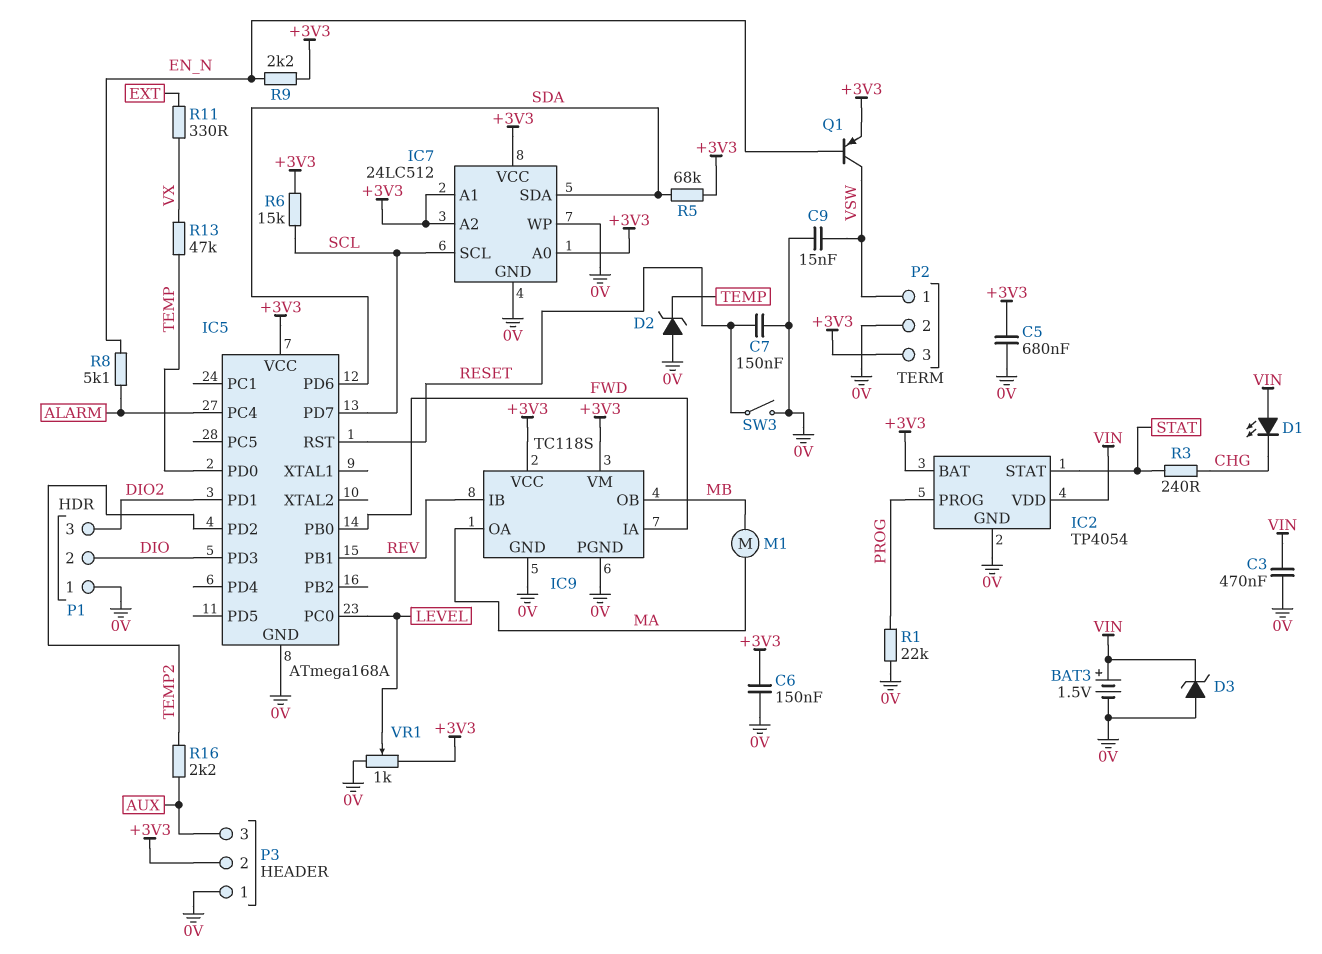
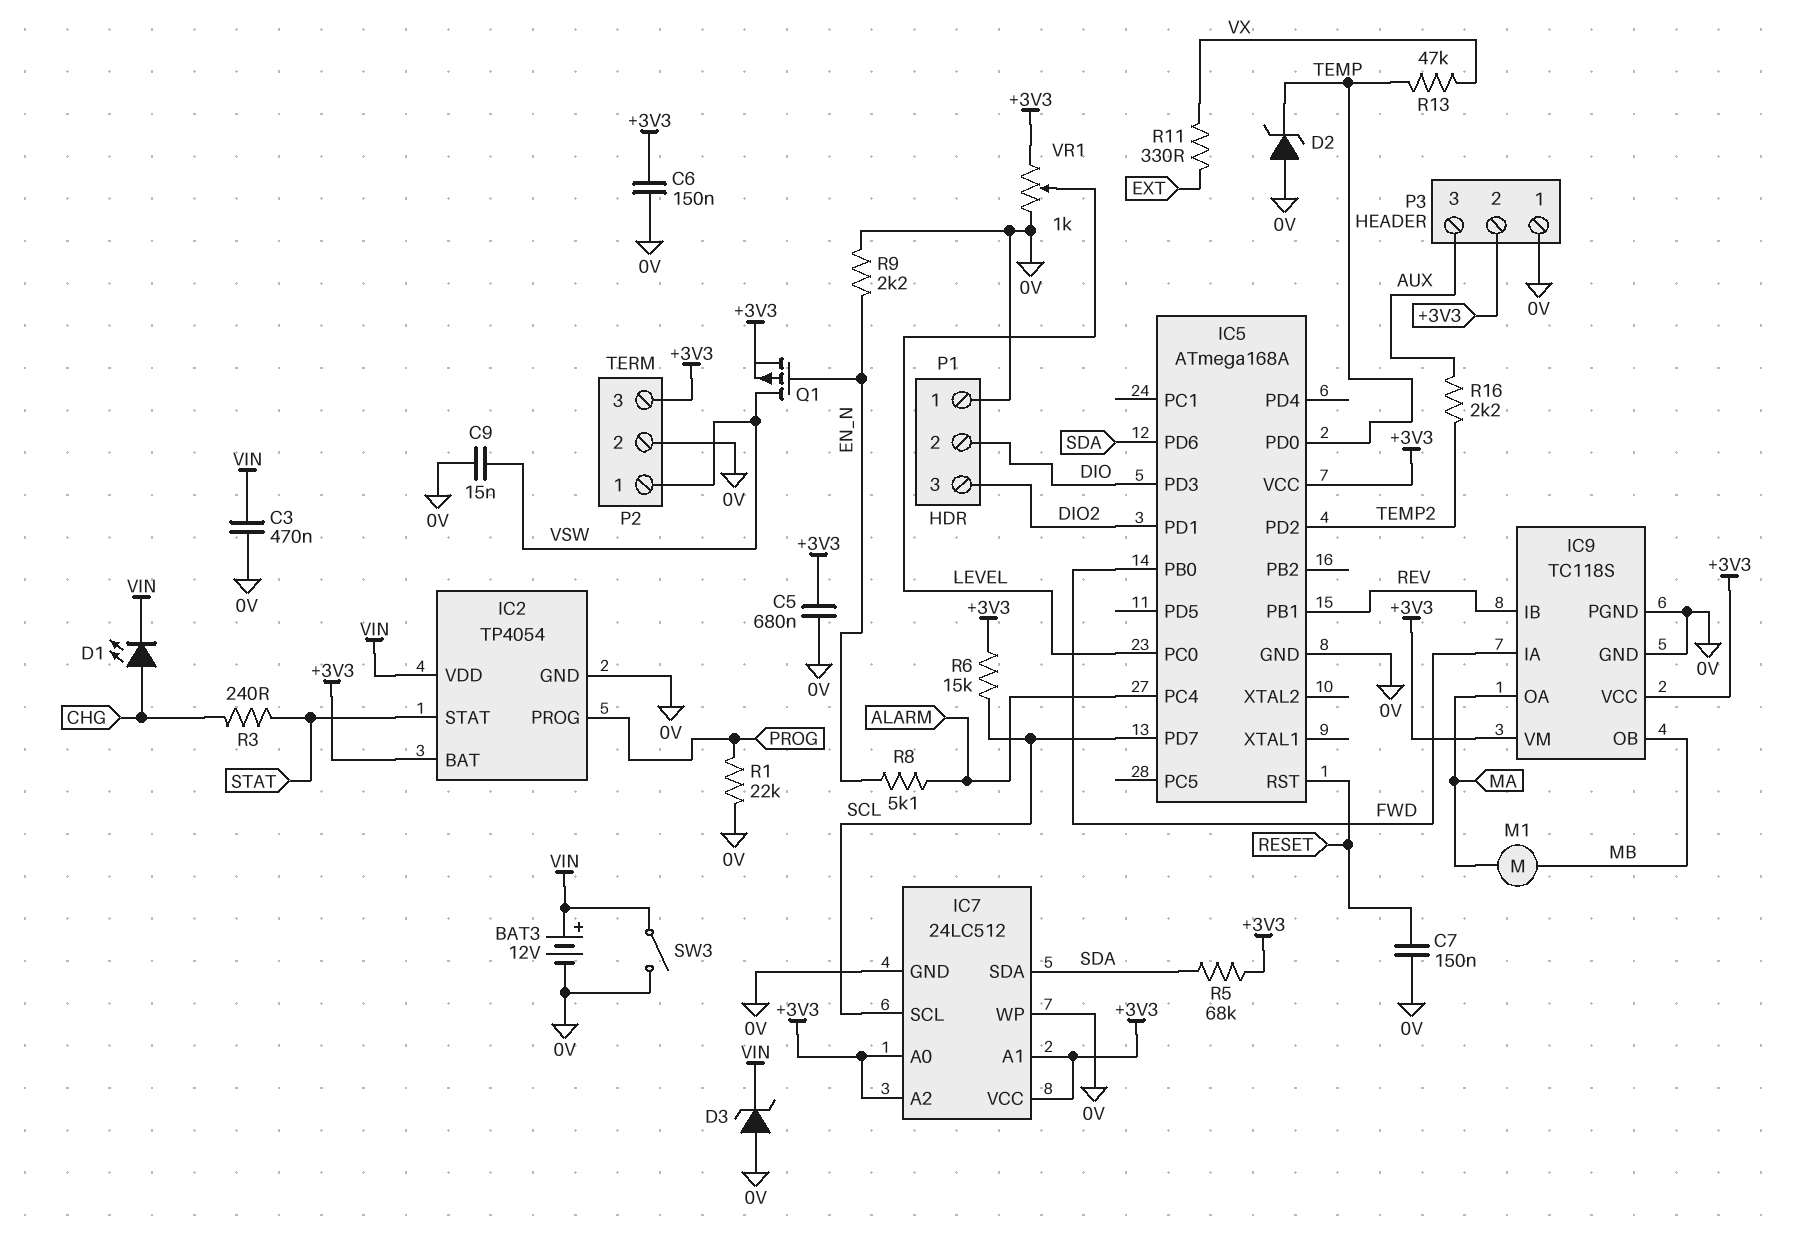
BAT3: 1.5V (plus VIN, minus 0V) -> 12V (plus VIN, minus 0V)
D1: LED (A VIN, K CHG) -> LED (A CHG, K VIN)
Q1: PNP (B EN_N, C VSW, E +3V3) -> PMOS (G EN_N, D VSW, S +3V3)
R9: 2.2k (+3V3, EN_N) -> 2.2k (0V, EN_N)
SW3: switch (0V, RESET) -> switch (0V, VIN)

